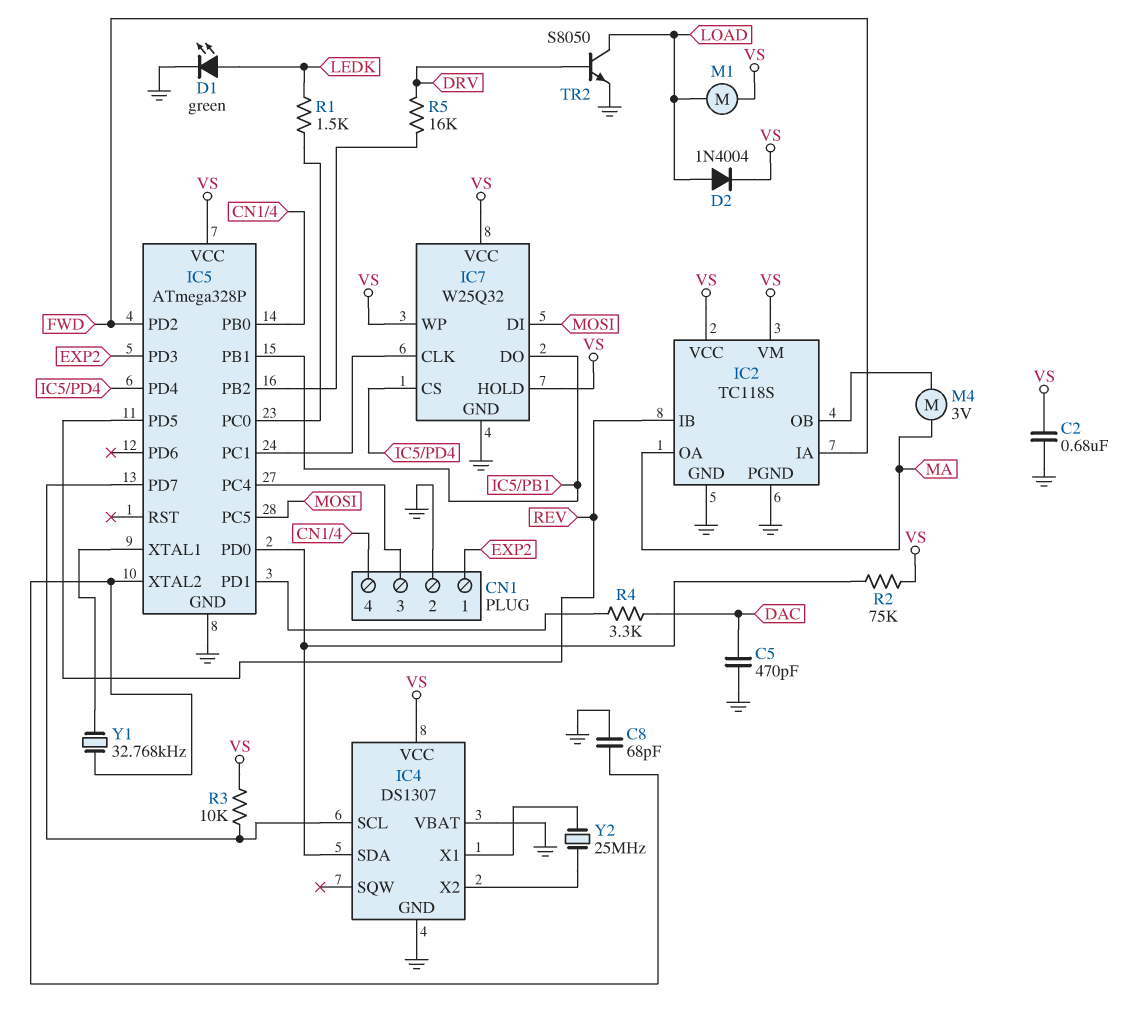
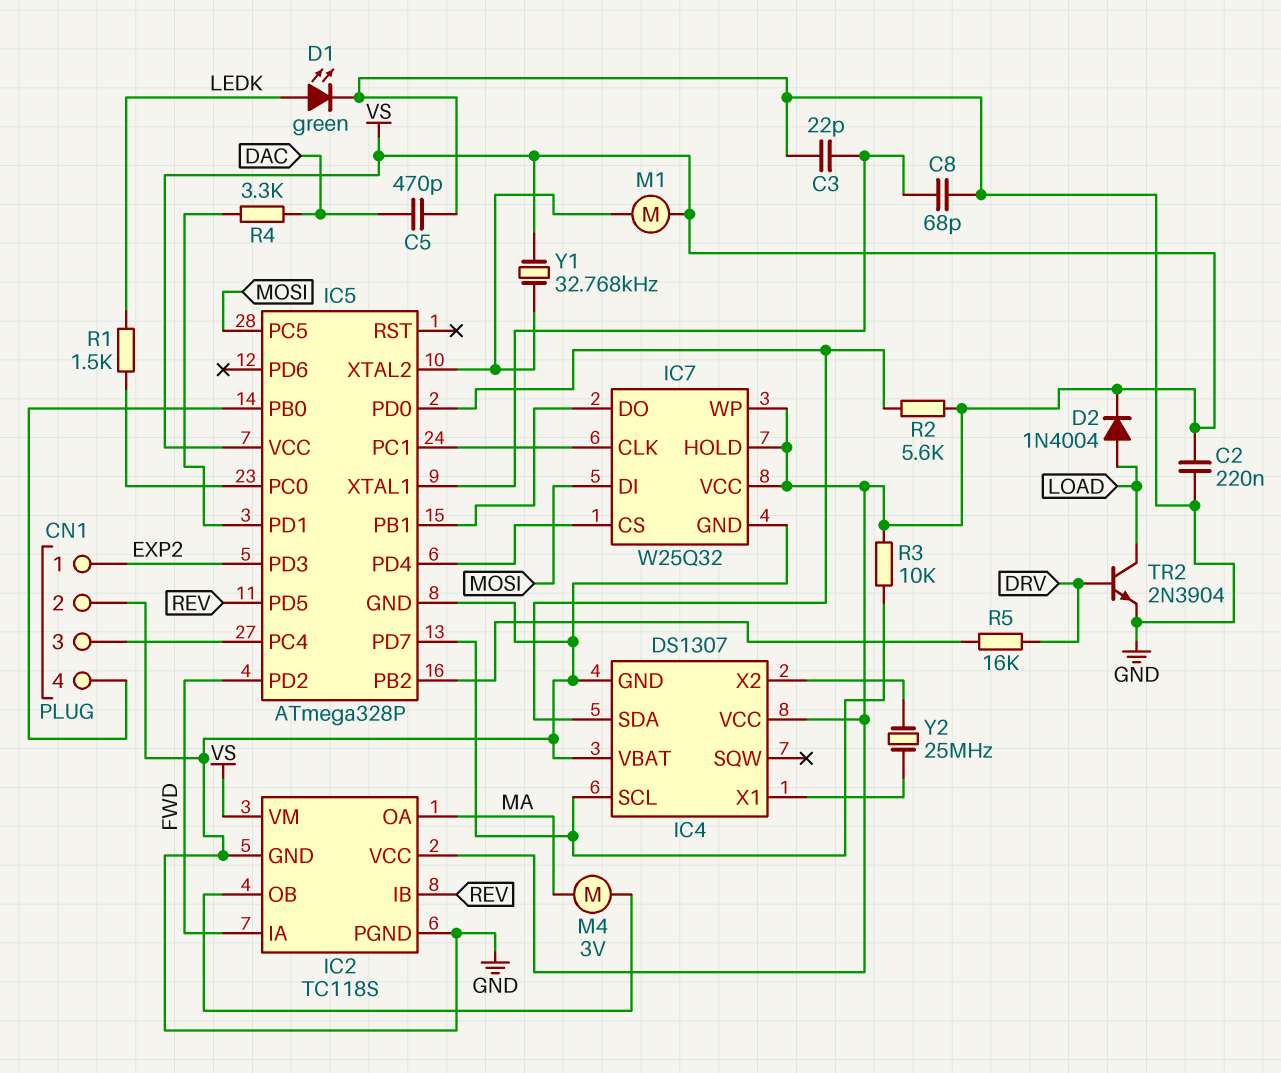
C2: 680nF (GND, VS) -> 220nF (GND, VS)
C3: none -> 22pF (GND, IC5/XTAL1)
C8: 68pF (GND, IC5/XTAL2) -> 68pF (GND, IC5/XTAL1)
M1: motor (LOAD, VS) -> motor (IC5/XTAL2, VS)
R2: 75k (IC4/SDA, VS) -> 5.6k (IC4/SDA, VS)
TR2: NPN S8050 (B DRV, C LOAD, E GND) -> NPN 2N3904 (B DRV, C LOAD, E GND)
Y1: 32.768kHz (IC5/XTAL1, IC5/XTAL2) -> 32.768kHz (IC5/XTAL2, VS)

